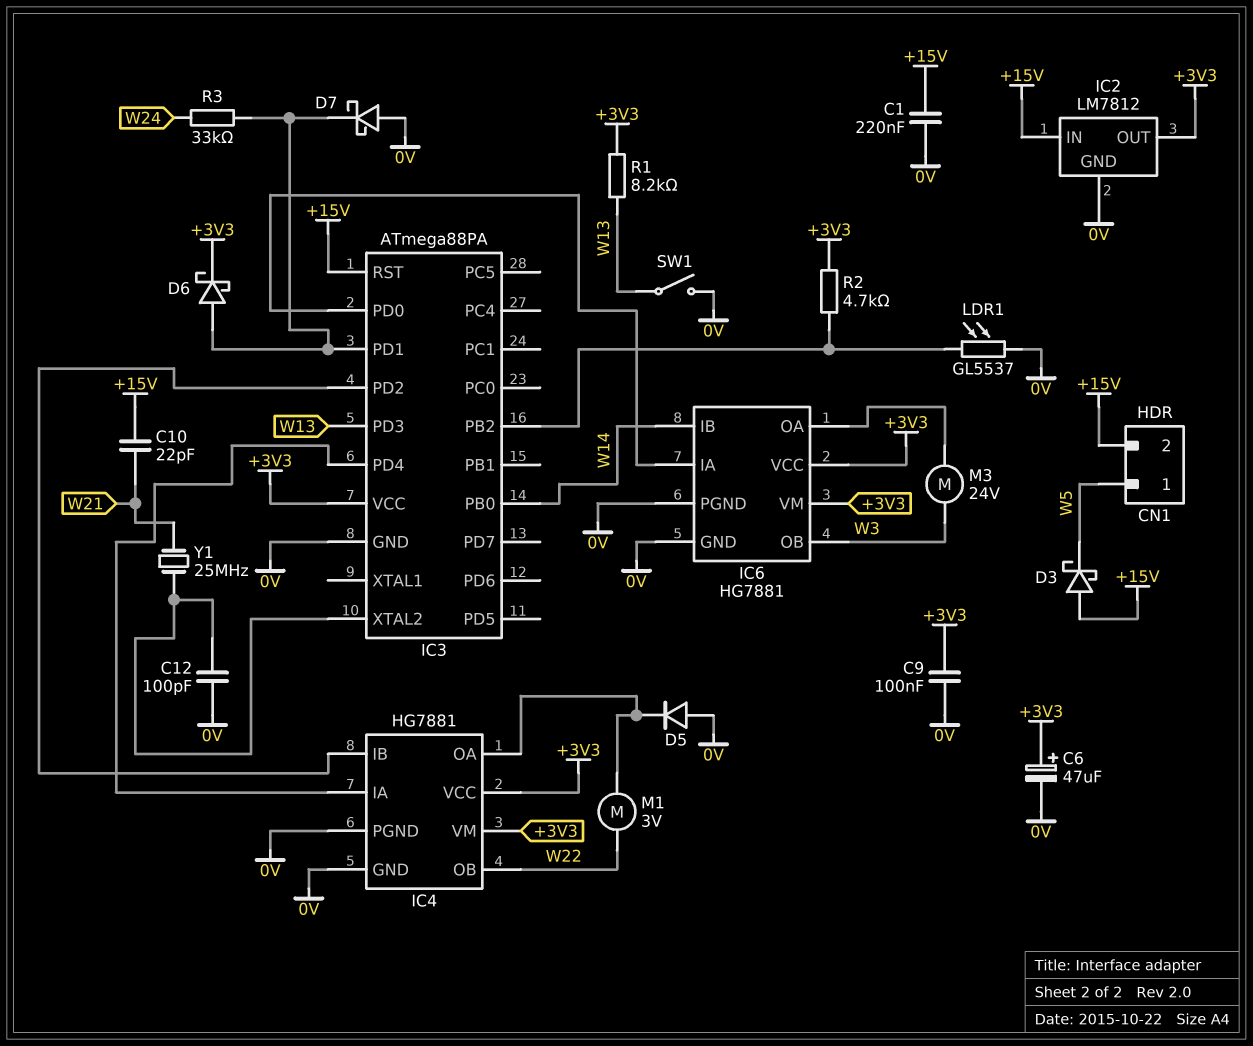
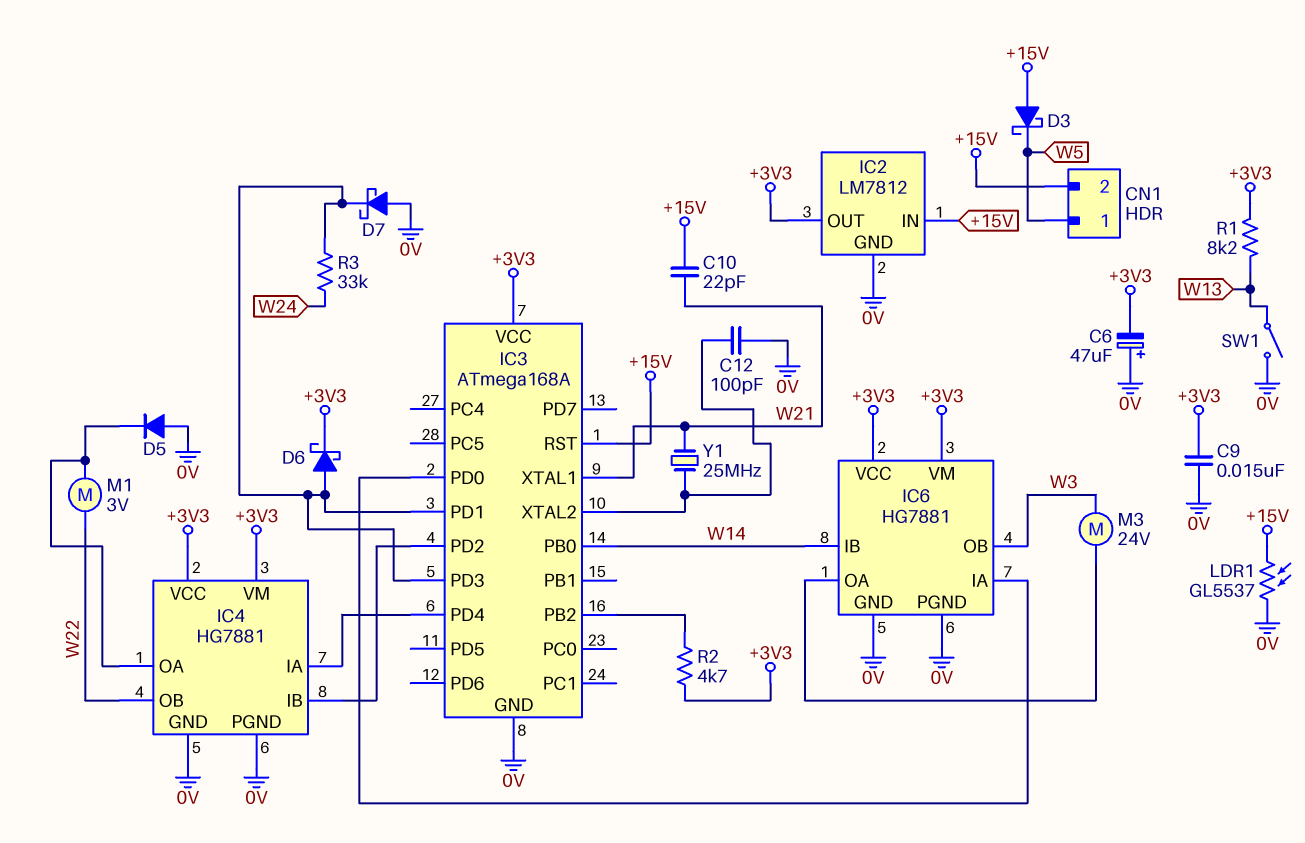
C1: 220nF (+15V, 0V) -> none
C6: 47uF (plus +3V3, minus 0V) -> 47uF (plus 0V, minus +3V3)
C9: 100nF (+3V3, 0V) -> 15nF (+3V3, 0V)
IC3: ATmega88PA -> ATmega168A
IC3 pin PD3: W13 -> IC3/PD1
IC3 pin XTAL1: none -> W21
LDR1: GL5537 (0V, IC3/PB2) -> GL5537 (+15V, 0V)

